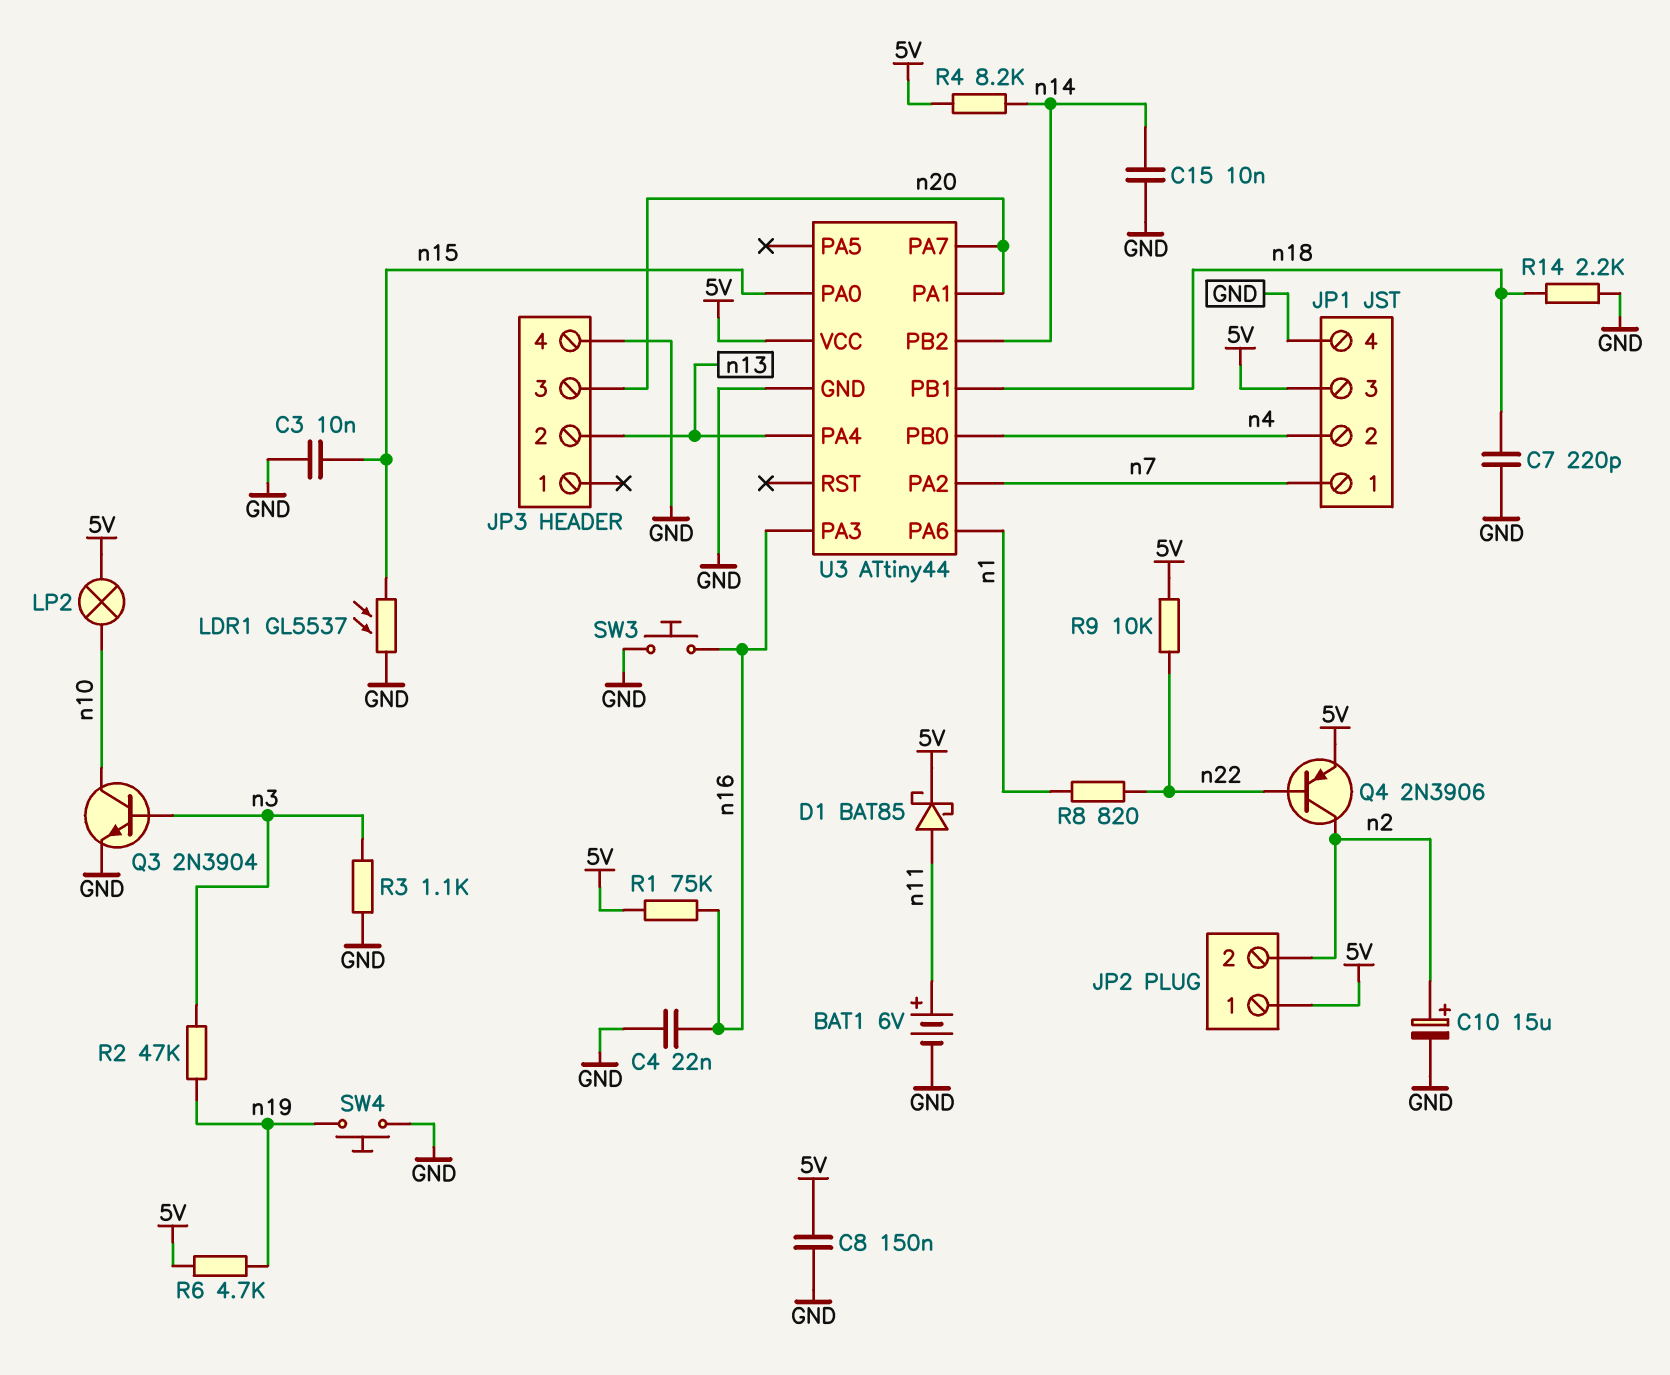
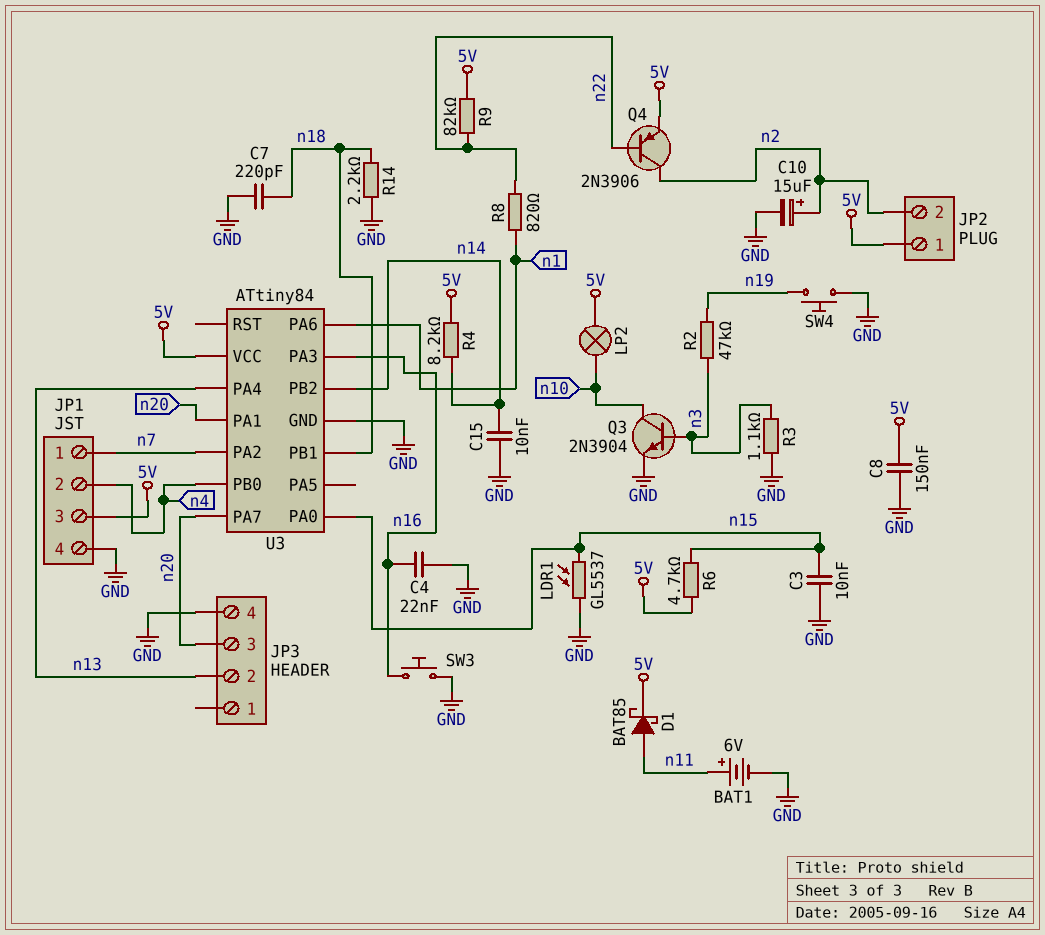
R1: 75k (5V, n16) -> none
R6: 4.7k (5V, n19) -> 4.7k (5V, n15)
R9: 10k (5V, n22) -> 82k (5V, n22)
U3: ATtiny44 -> ATtiny84

